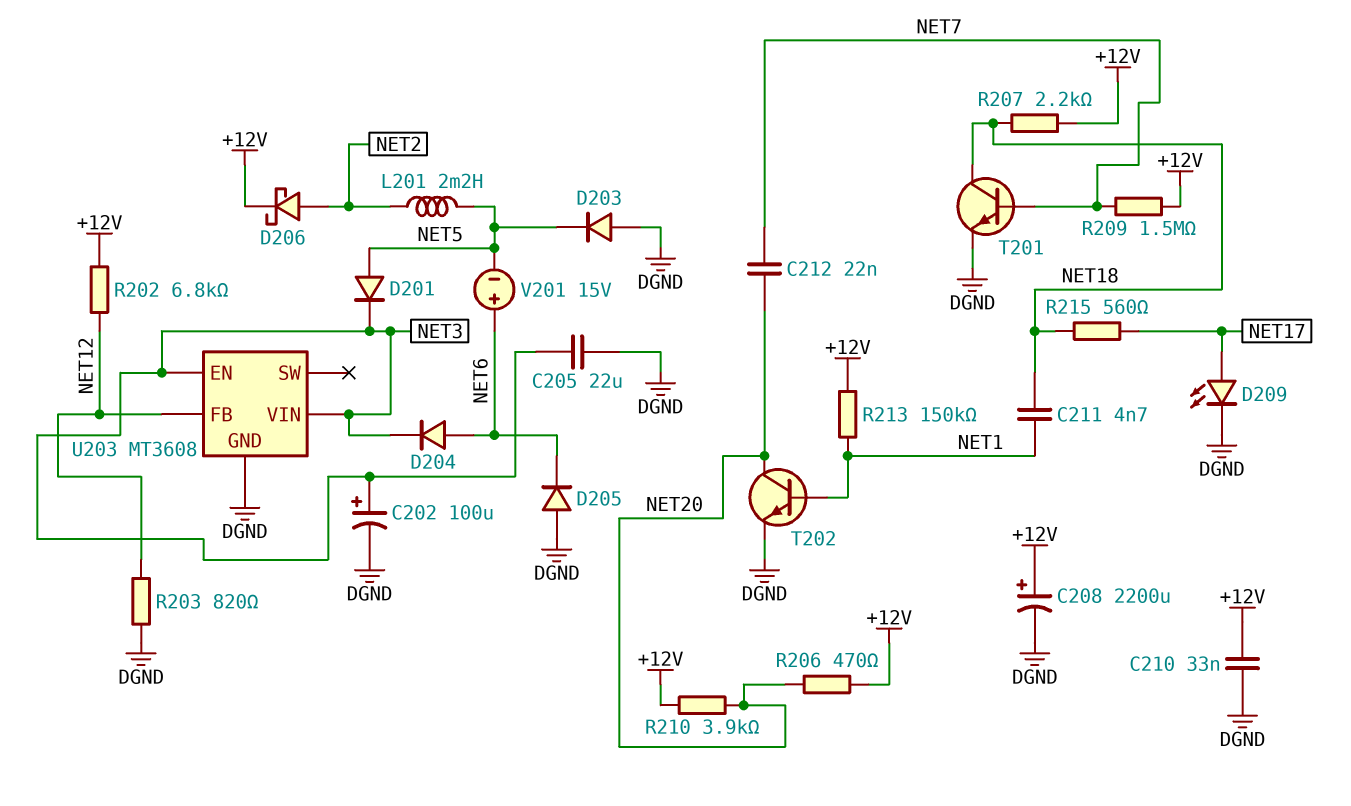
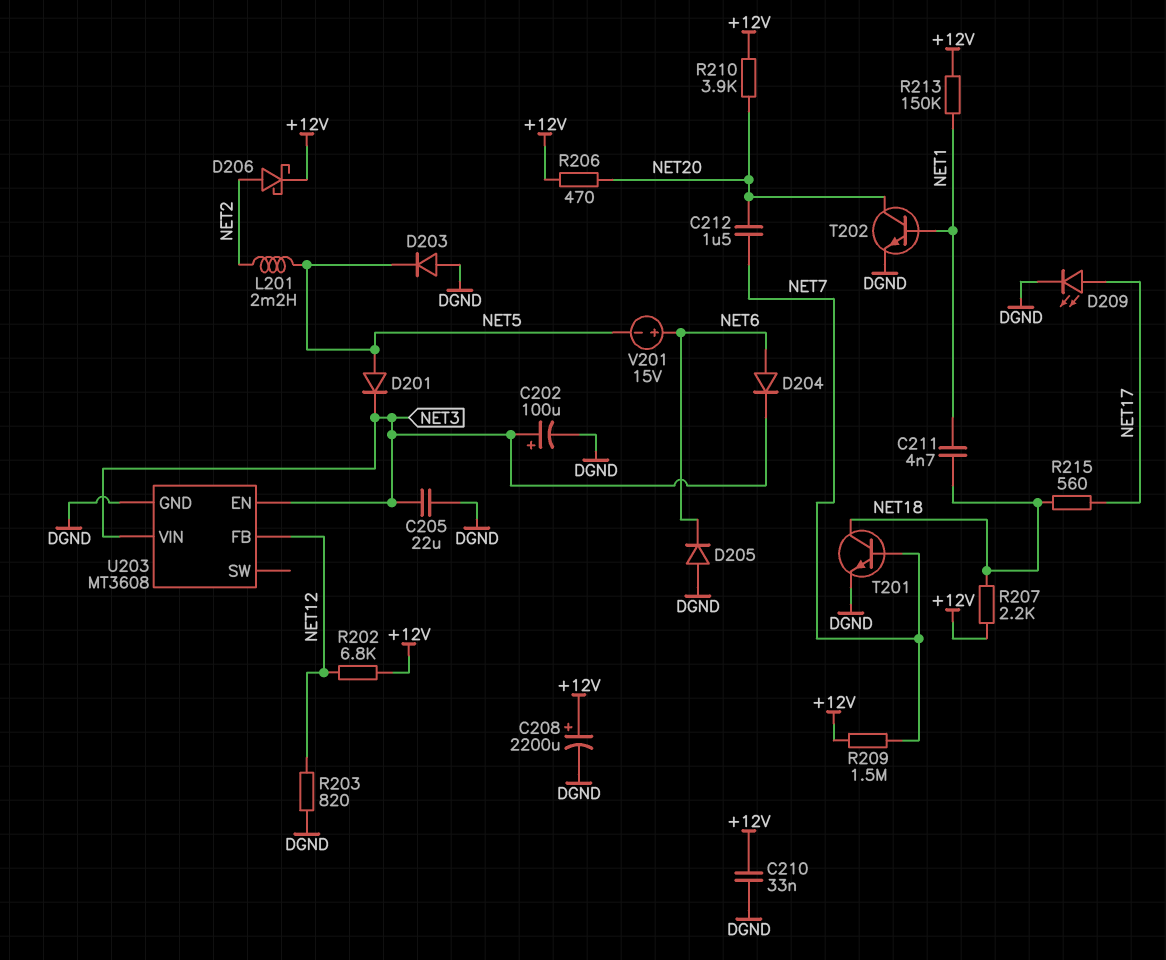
C212: 22nF (NET7, NET20) -> 1.5uF (NET7, NET20)

